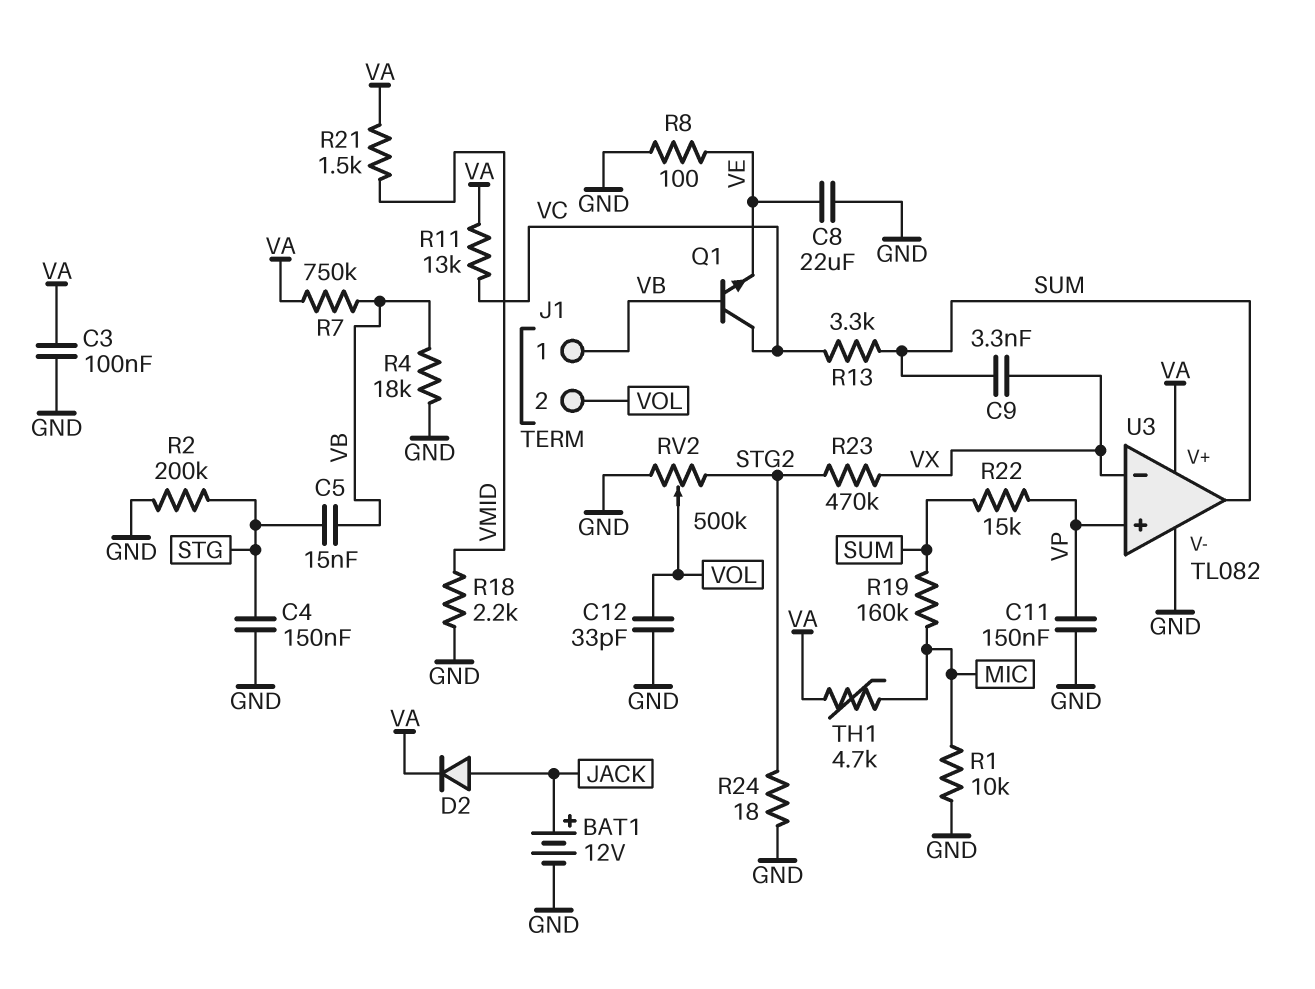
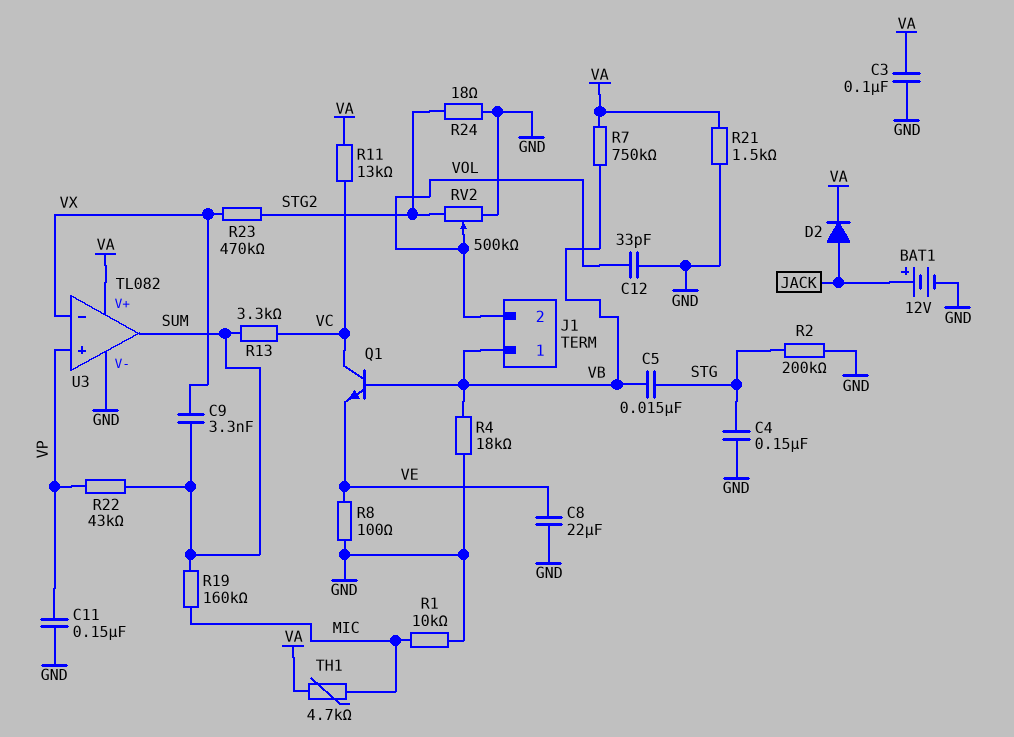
R18: 2.2k (GND, VMID) -> none
R21: 1.5k (VA, VMID) -> 1.5k (GND, VA)
R22: 15k (SUM, VP) -> 43k (SUM, VP)

